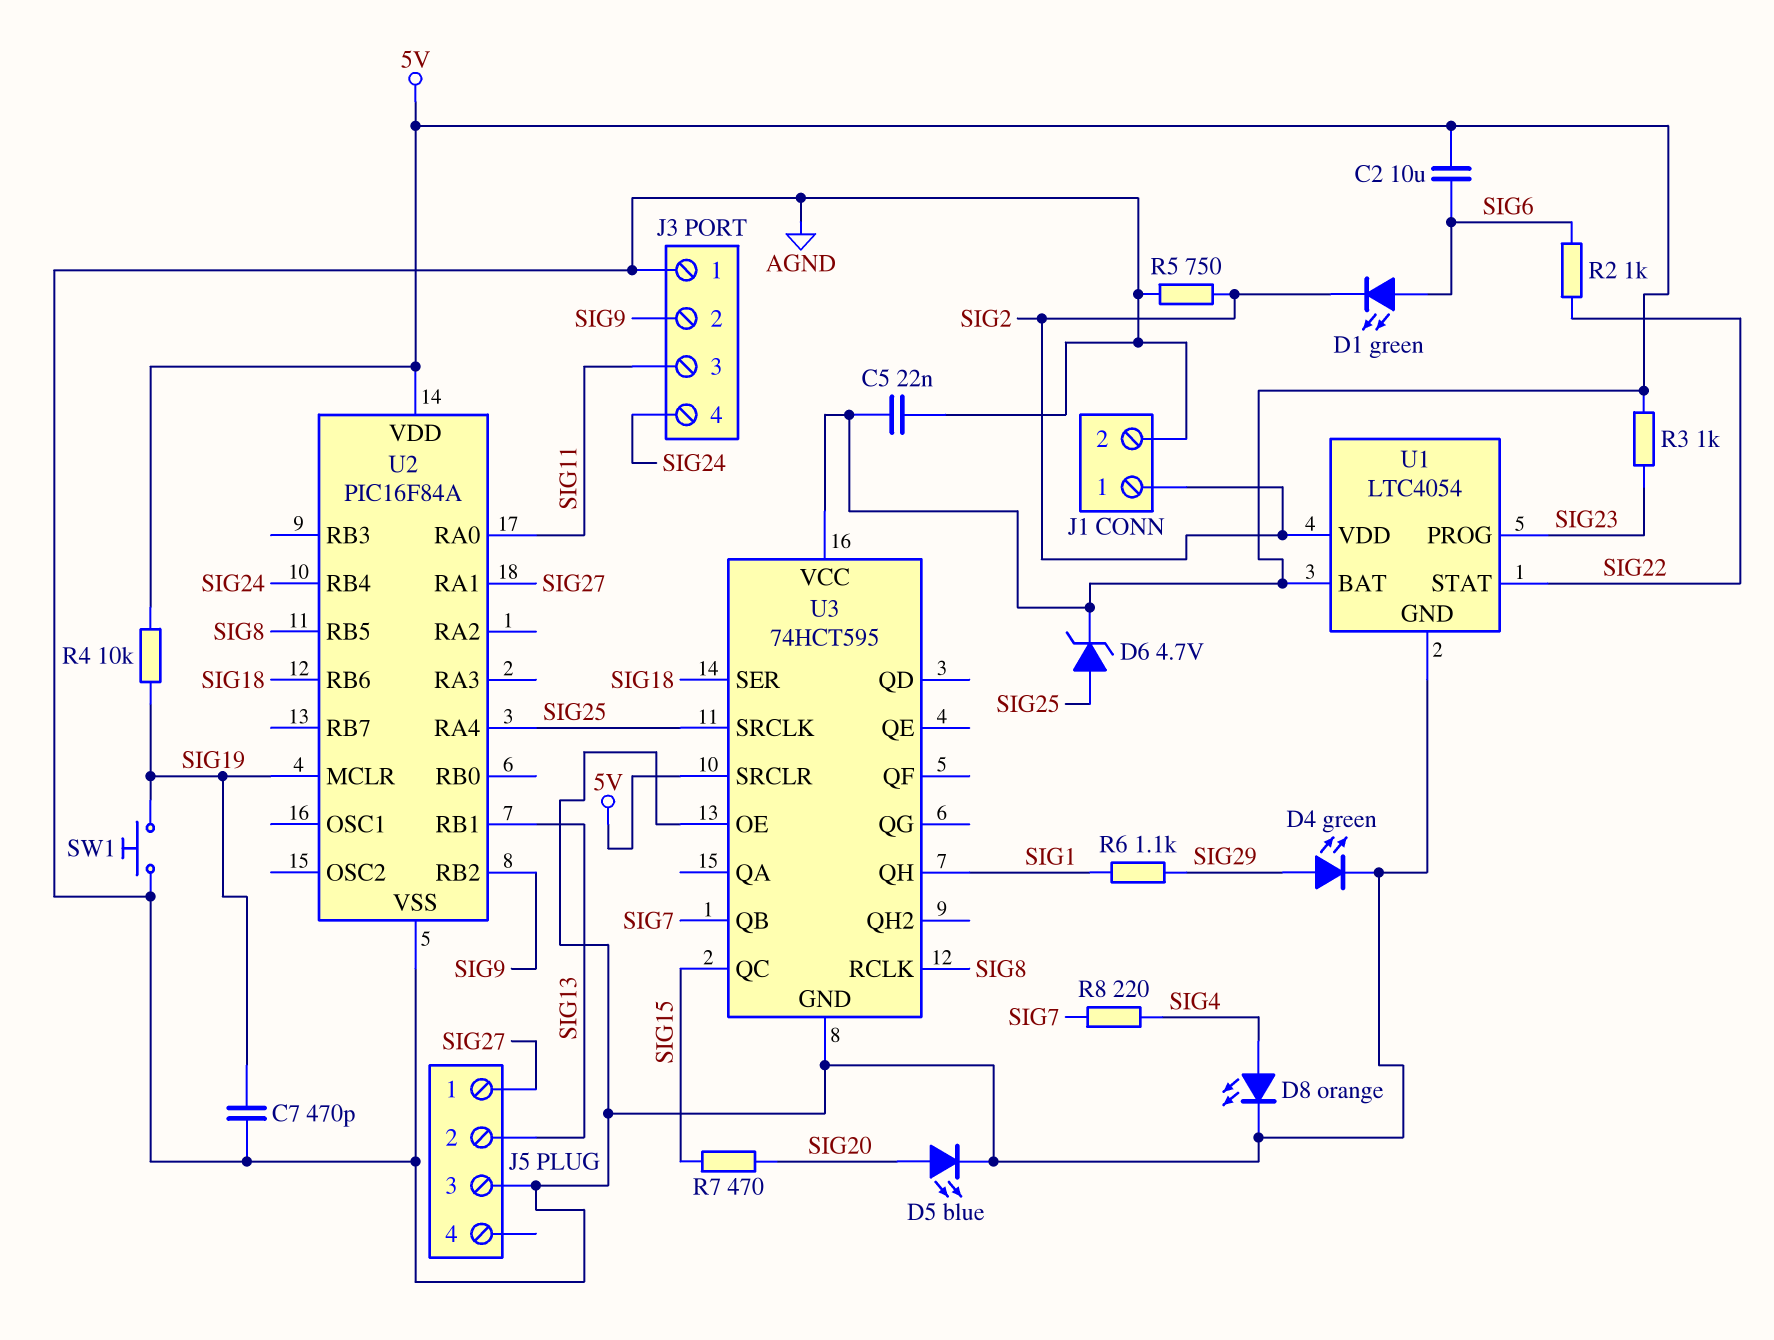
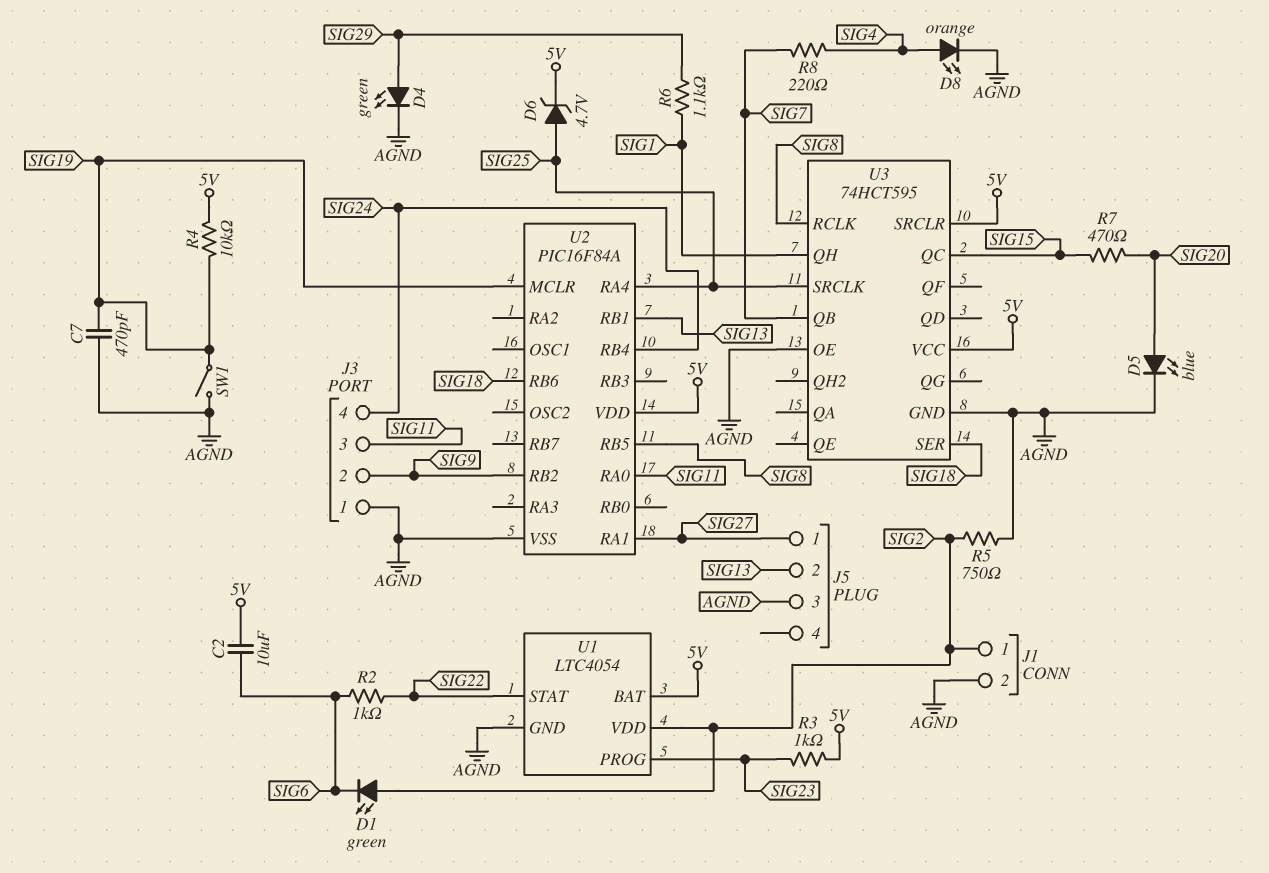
C5: 22nF (5V, AGND) -> none
D1: LED green (A SIG6, K SIG2) -> LED green (A SIG2, K SIG6)
SW1: button (AGND, SIG19) -> switch (AGND, SIG19)

